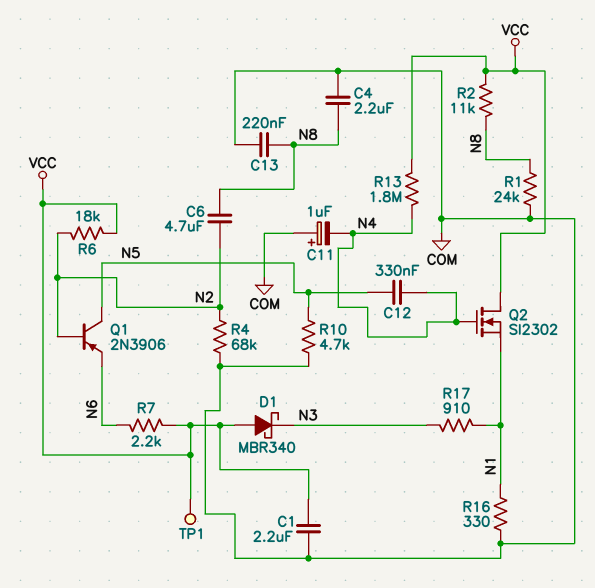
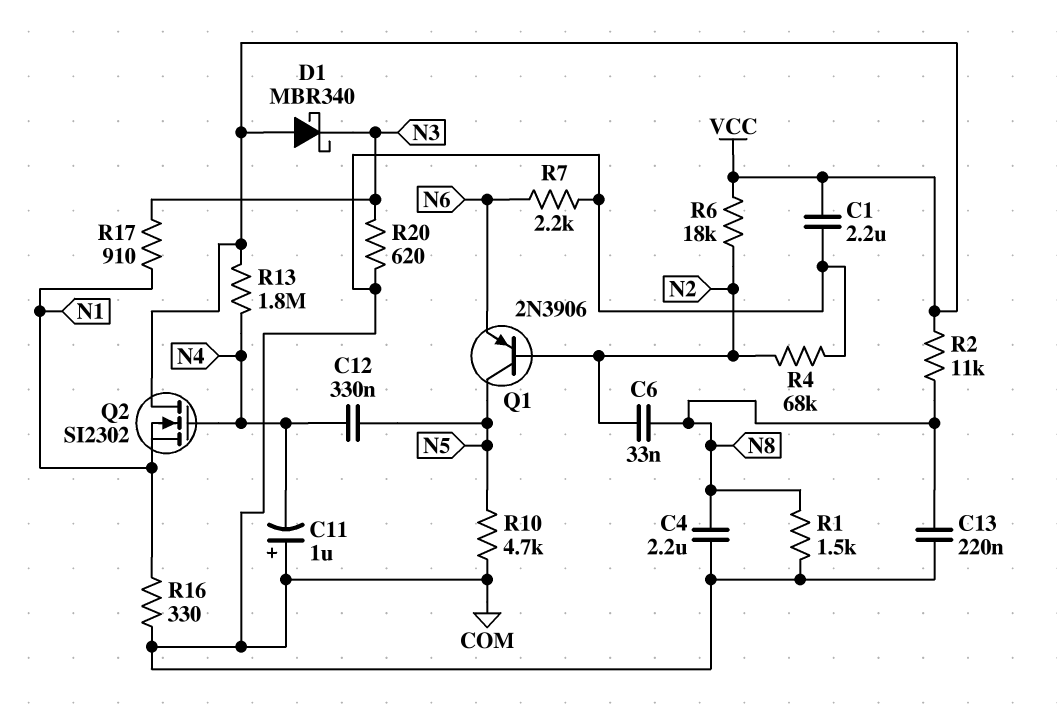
C6: 4.7uF (N2, N8) -> 33nF (N2, N8)
R1: 24k (COM, N8) -> 1.5k (COM, N8)
R7: 2.2k (N6, VCC) -> 2.2k (COM, N6)
R20: none -> 620 (COM, N3)
TP1: test point (VCC) -> none

